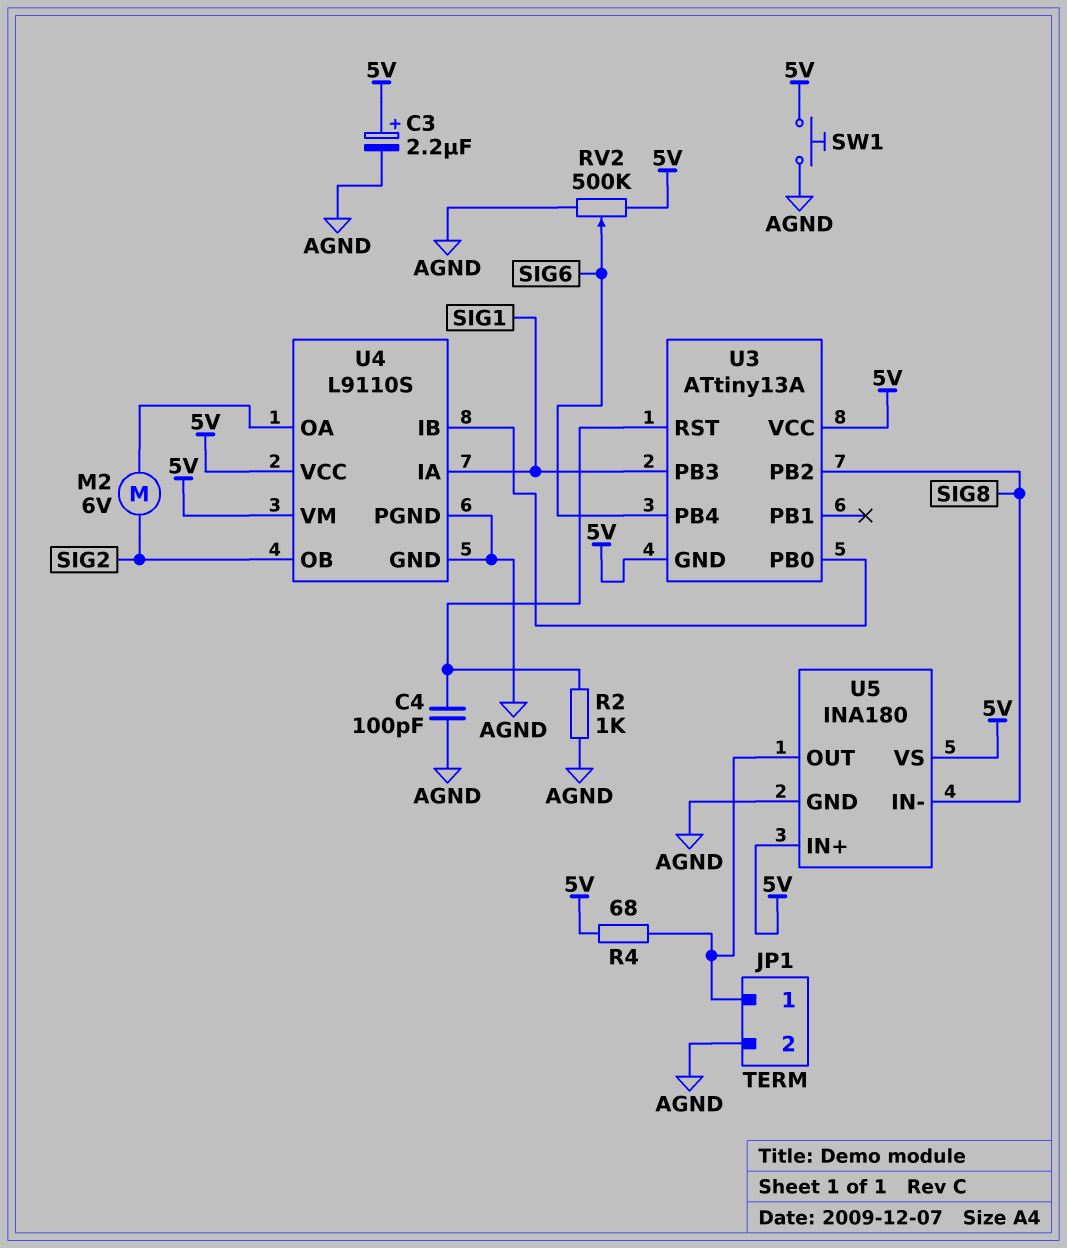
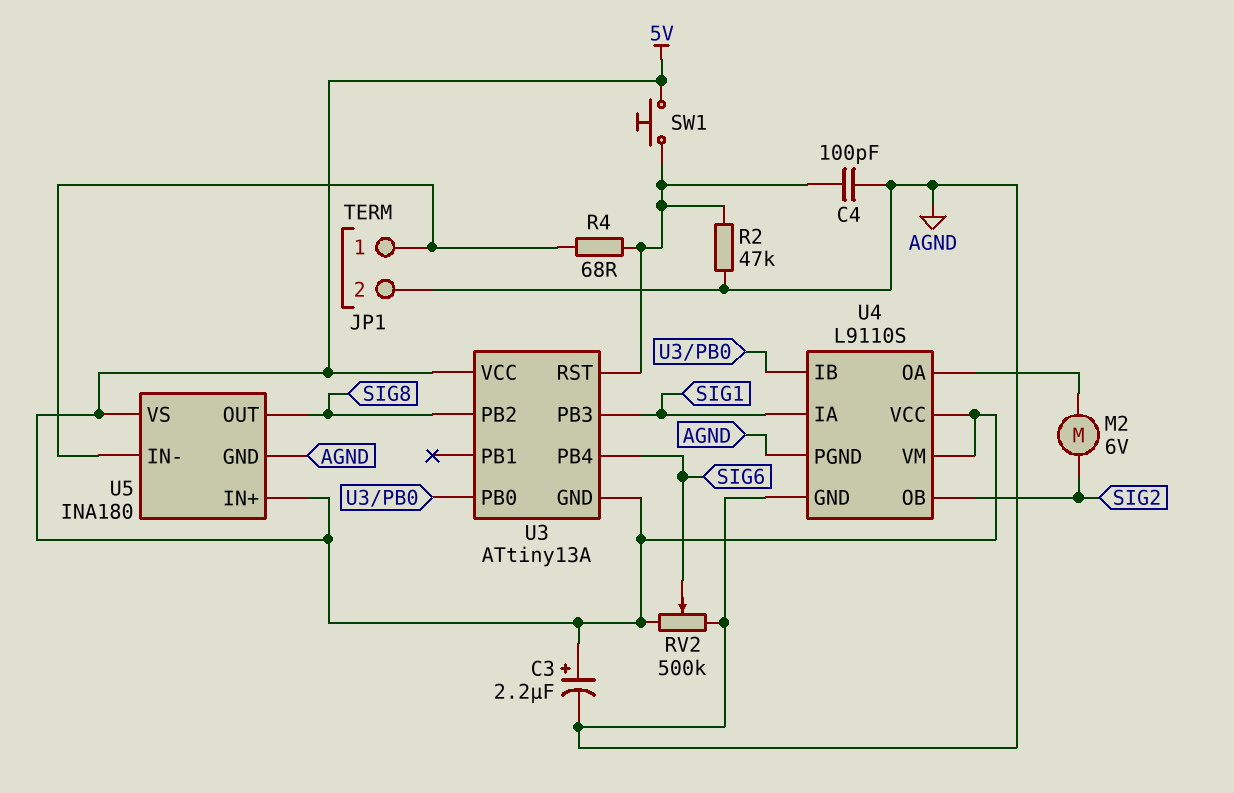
R2: 1k (AGND, U3/RST) -> 47k (AGND, U3/RST)
R4: 68 (5V, JP1/1) -> 68 (JP1/1, U3/RST)
SW1: button (5V, AGND) -> button (5V, U3/RST)
U5 pin IN-: SIG8 -> JP1/1
U5 pin OUT: JP1/1 -> SIG8

